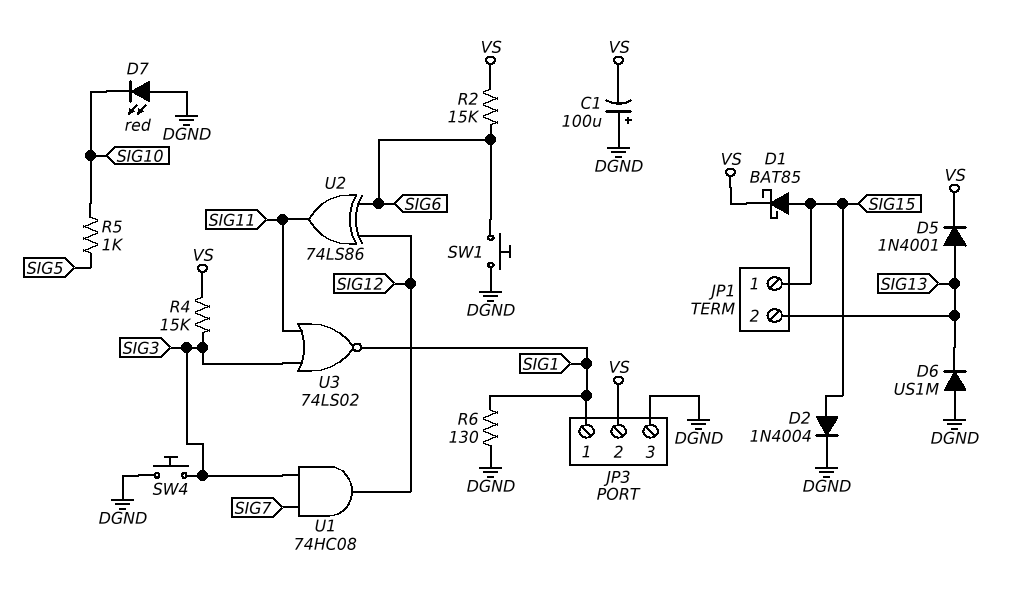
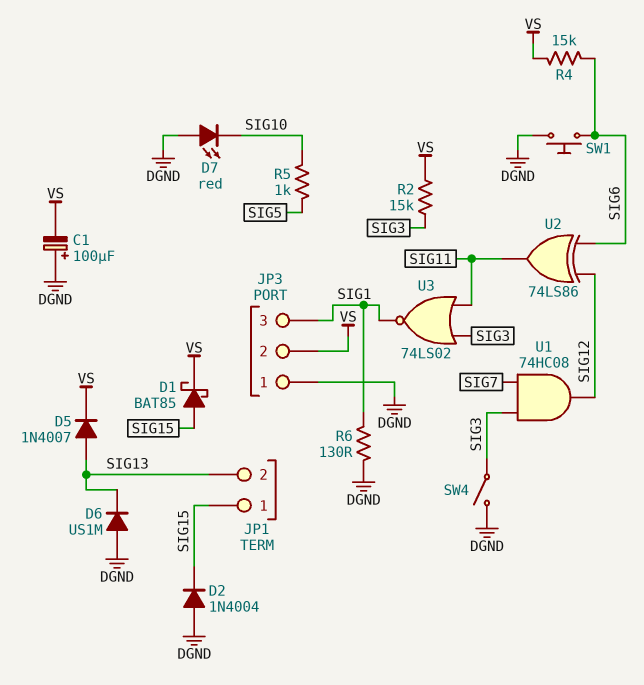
D2: diode 1N4004 (A SIG15, K DGND) -> diode 1N4004 (A DGND, K SIG15)
D5: diode 1N4001 (A SIG13, K VS) -> diode 1N4007 (A SIG13, K VS)
JP3 pin 1: SIG1 -> DGND
JP3 pin 3: DGND -> SIG1
R2: 15k (SIG6, VS) -> 15k (SIG3, VS)
R4: 15k (SIG3, VS) -> 15k (SIG6, VS)
SW4: button (DGND, SIG3) -> switch (DGND, SIG3)

